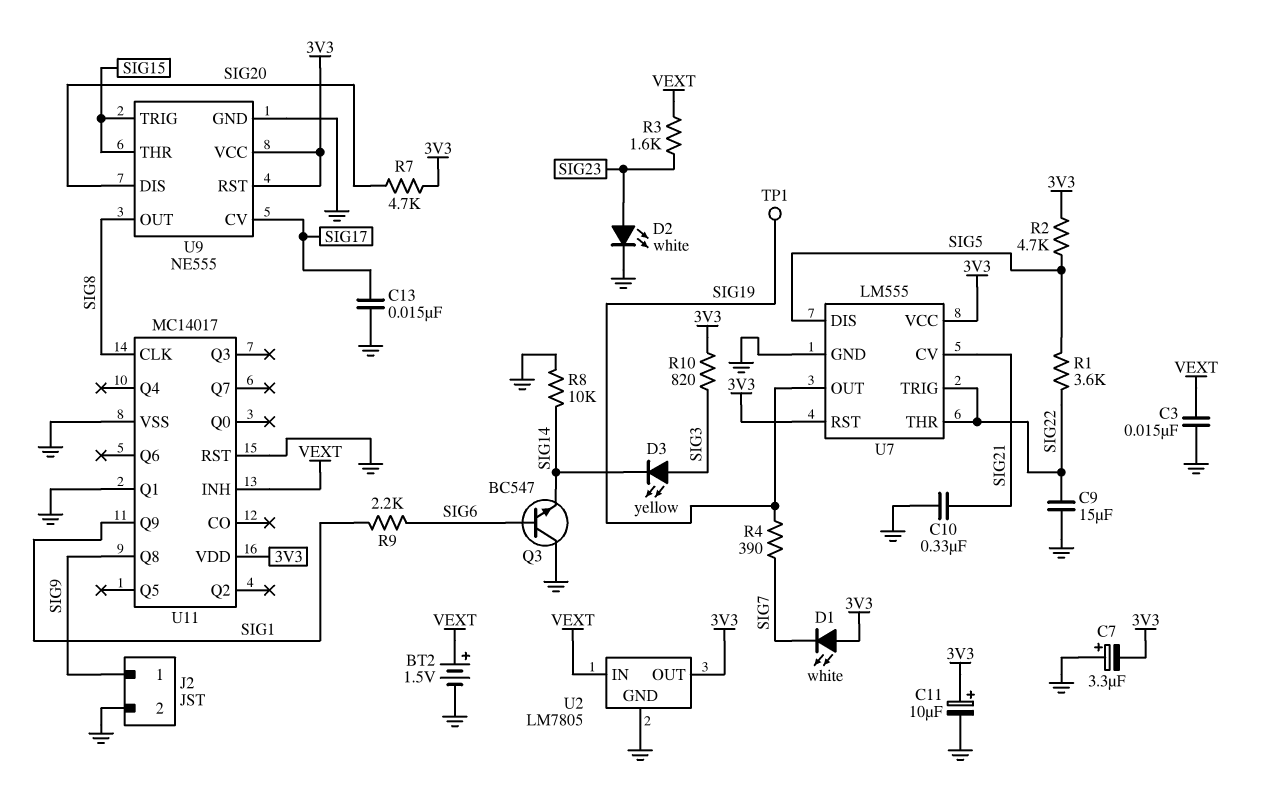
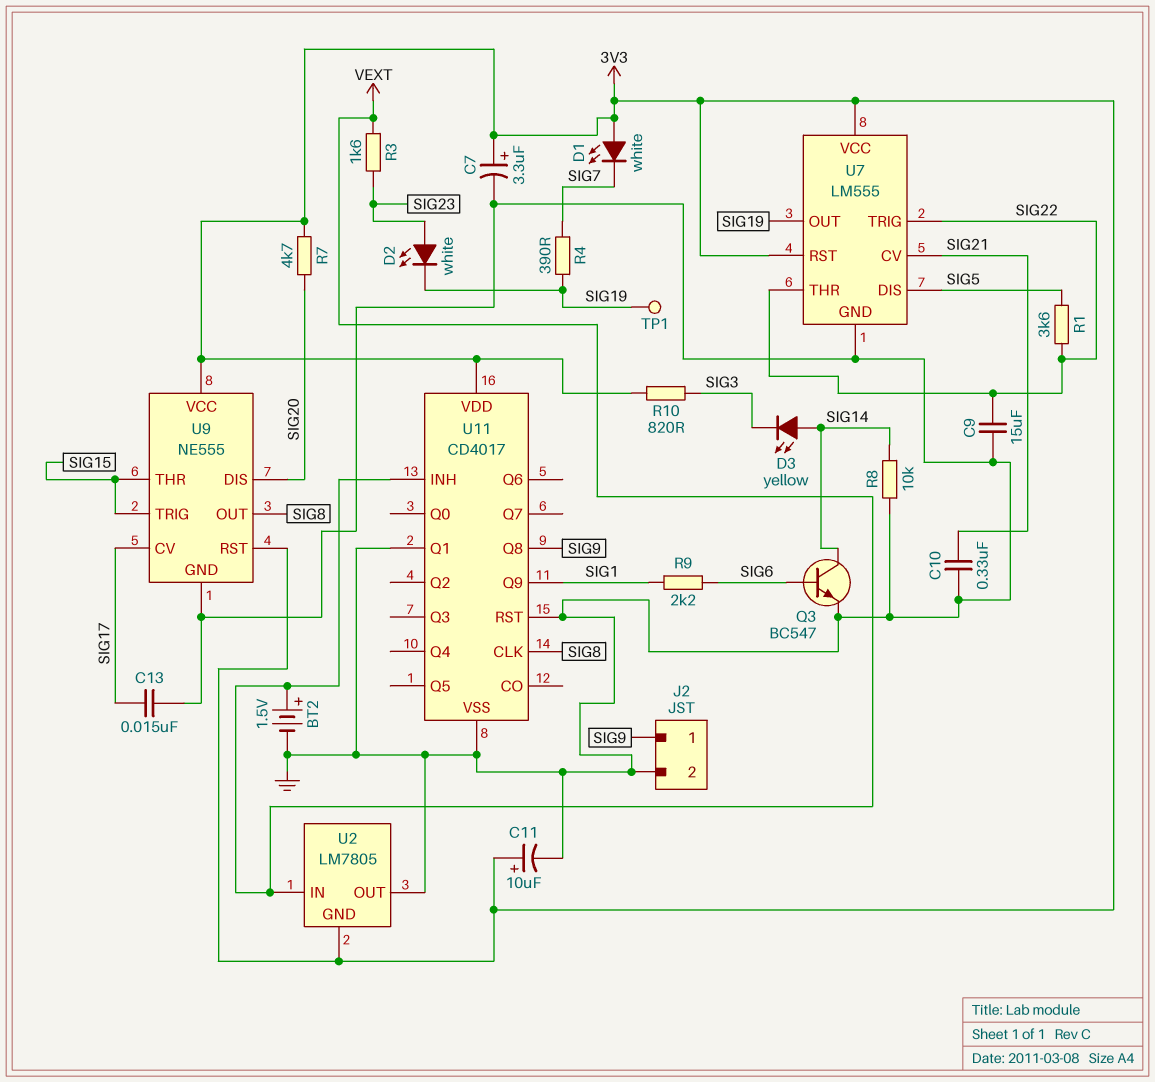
C3: 15nF (GND, VEXT) -> none
C7: 3.3uF (plus GND, minus 3V3) -> 3.3uF (plus 3V3, minus GND)
D2: LED white (A SIG23, K GND) -> LED white (A SIG23, K SIG19)
D3: LED yellow (A SIG3, K SIG14) -> LED yellow (A SIG14, K SIG3)
Q3: NPN BC547 (B SIG6, C GND, E SIG14) -> NPN BC547 (B SIG6, C SIG14, E GND)
R2: 4.7k (3V3, SIG5) -> none
U2 pin GND: GND -> 3V3
U2 pin OUT: 3V3 -> GND
U11: MC14017 -> CD4017

